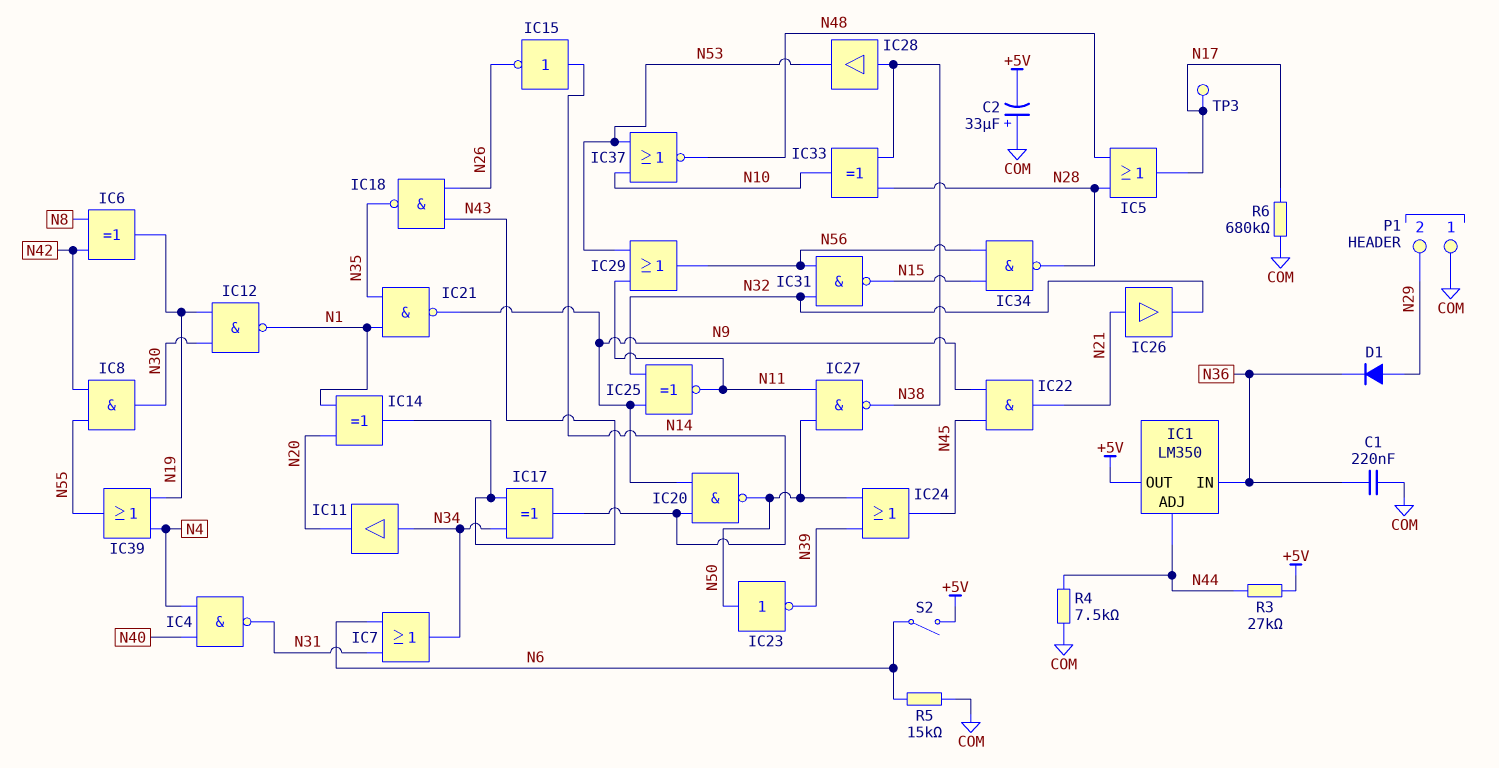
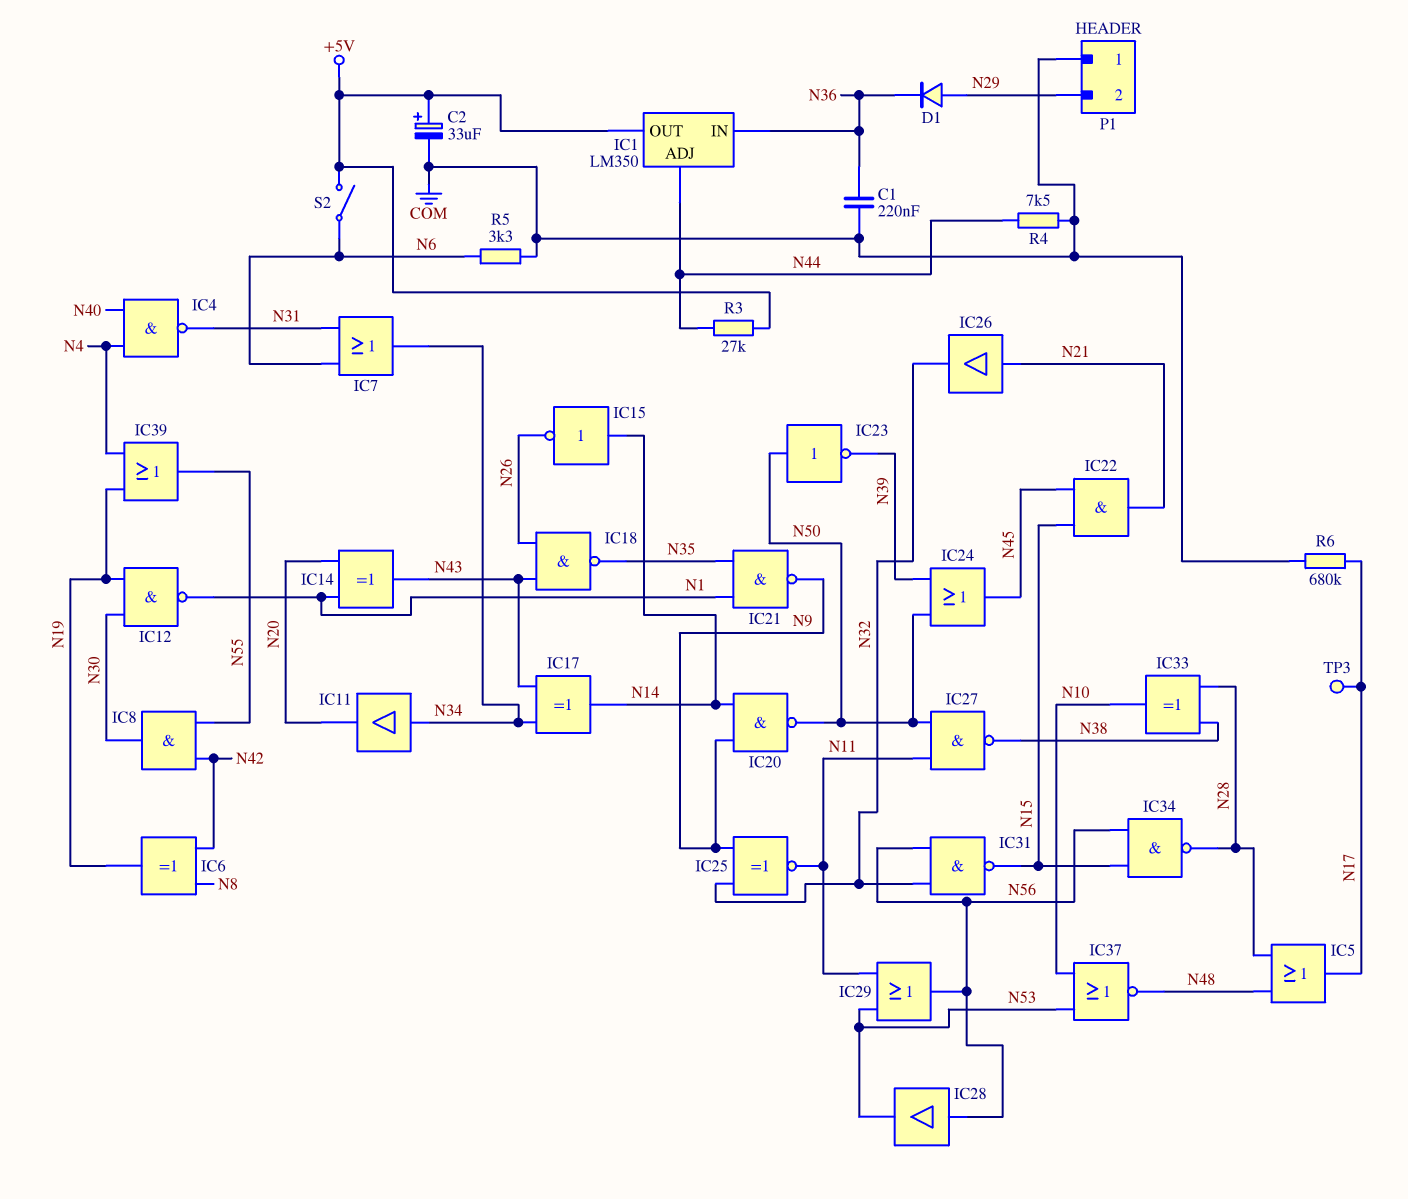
C2: 33uF (plus COM, minus +5V) -> 33uF (plus +5V, minus COM)
IC22: AND (in N9, in N45, out N21) -> AND (in N15, in N45, out N21)
IC28: buffer (in N38, out N53) -> buffer (in N56, out N53)
R5: 15k (COM, N6) -> 3.3k (COM, N6)

